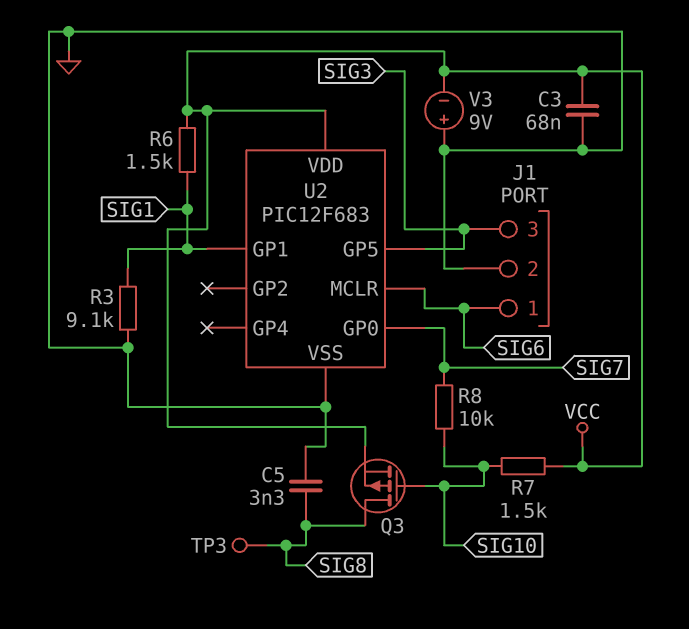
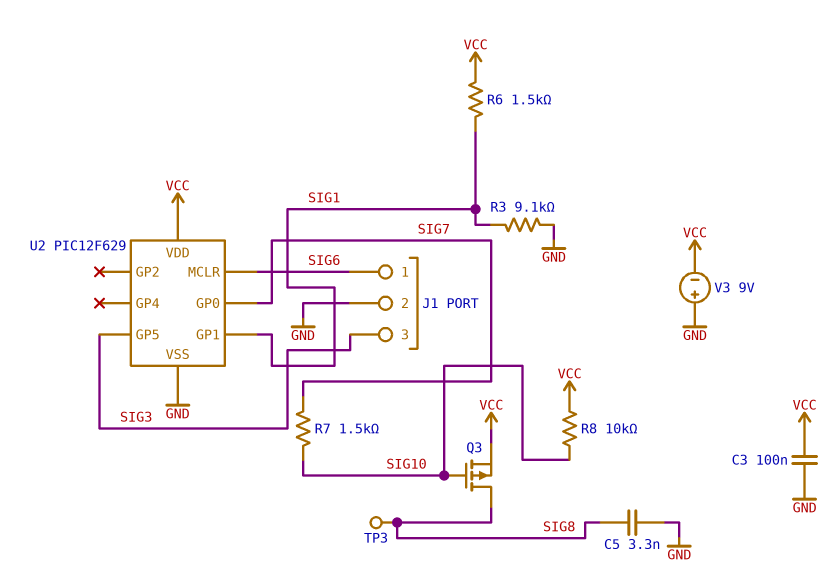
C3: 68nF (GND, VCC) -> 100nF (GND, VCC)
R7: 1.5k (SIG10, VCC) -> 1.5k (SIG7, SIG10)
R8: 10k (SIG7, SIG10) -> 10k (SIG10, VCC)
U2: PIC12F683 -> PIC12F629

